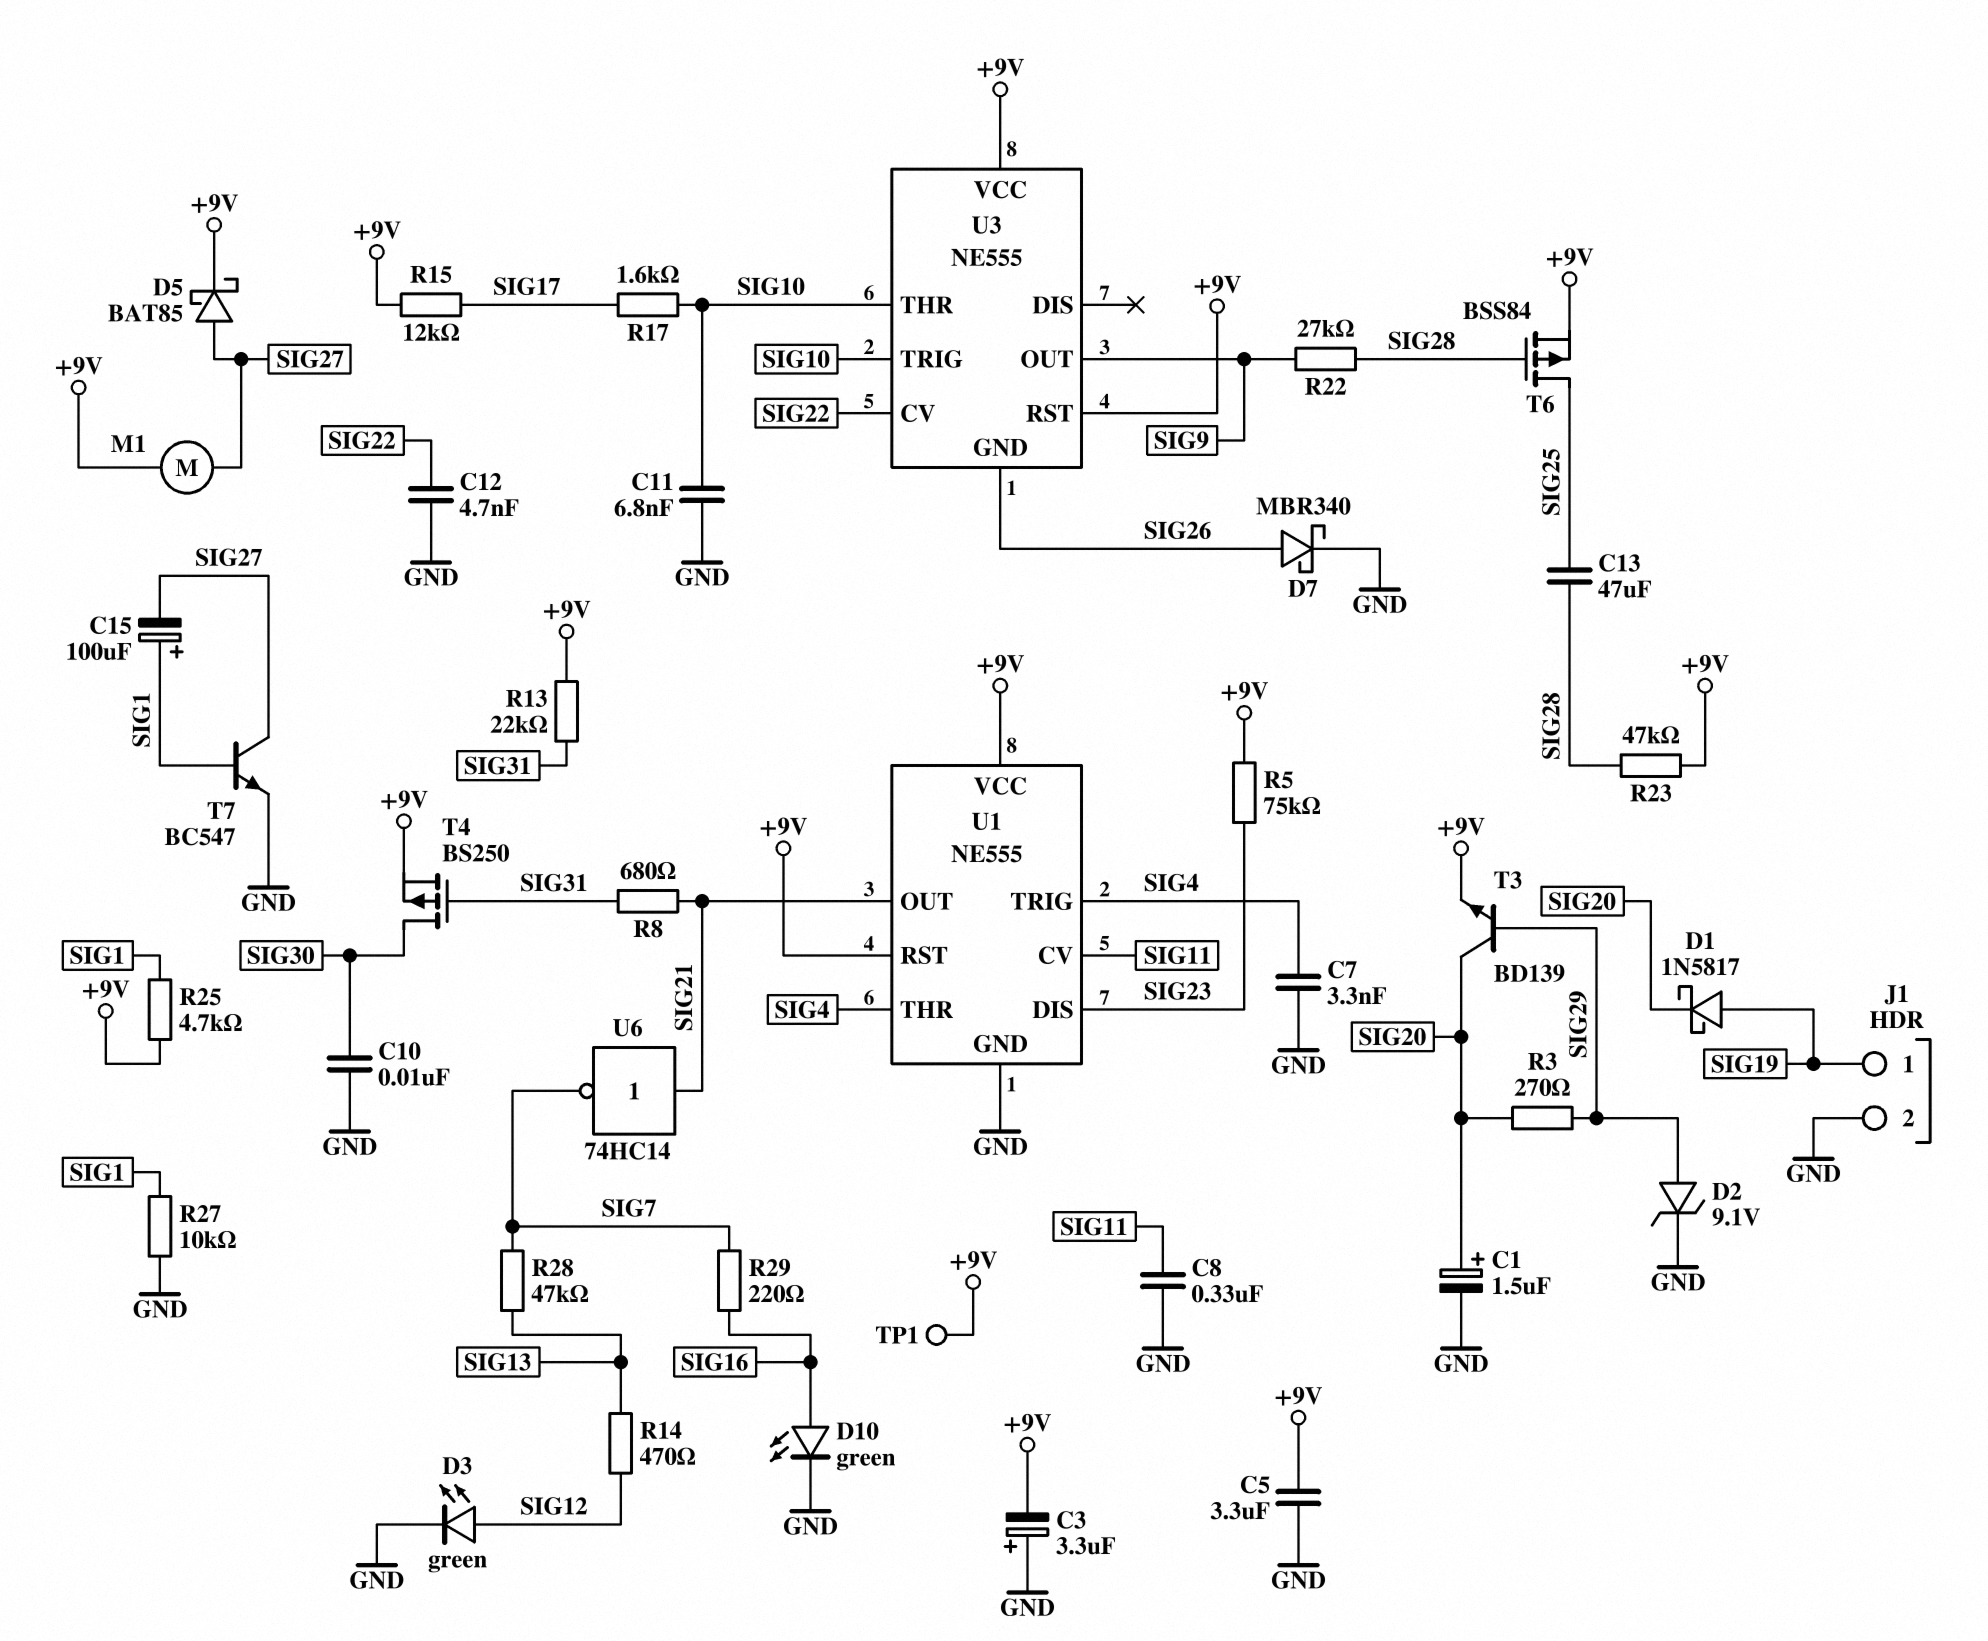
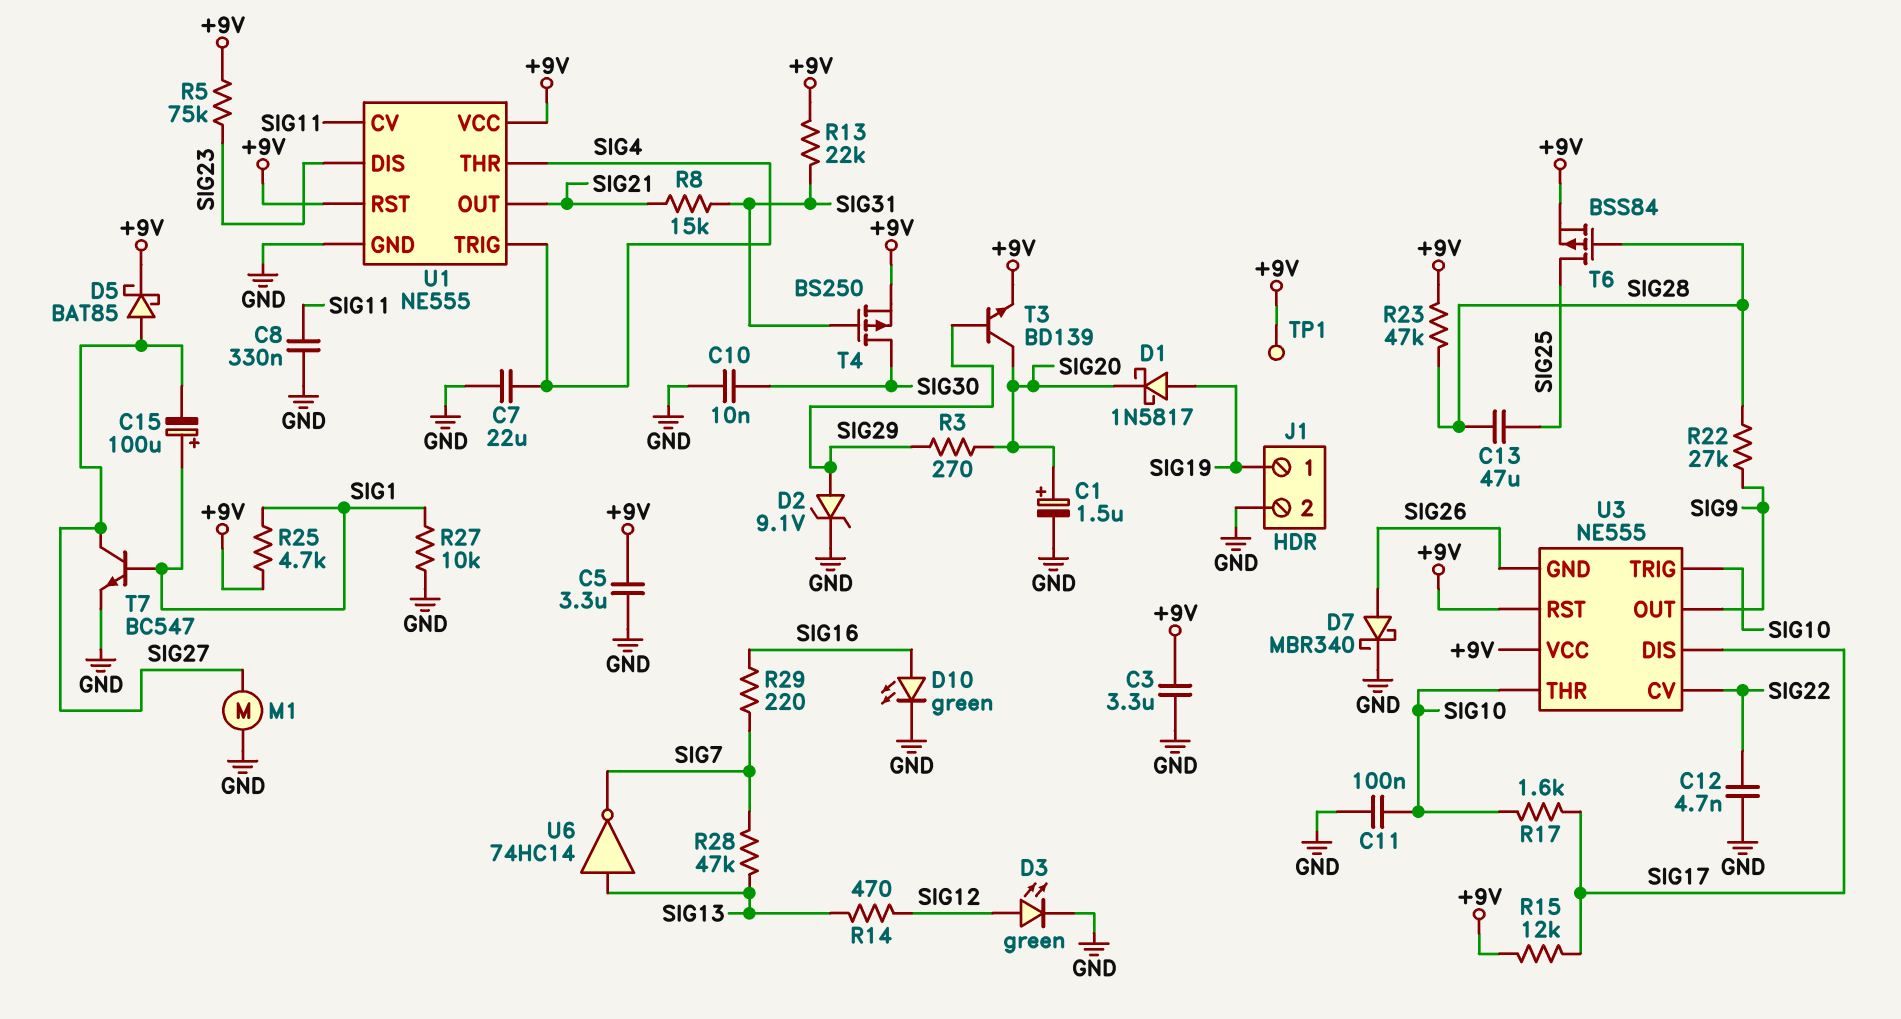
C3: 3.3uF (plus GND, minus +9V) -> 3.3uF (+9V, GND)
C7: 3.3nF (GND, SIG4) -> 22uF (GND, SIG4)
C11: 6.8nF (GND, SIG10) -> 100nF (GND, SIG10)
M1: motor (+9V, SIG27) -> motor (GND, SIG27)
R8: 680 (SIG21, SIG31) -> 15k (SIG21, SIG31)
U3 pin DIS: none -> SIG17
U6: NOT 74HC14 (in SIG21, out SIG7) -> NOT 74HC14 (in SIG13, out SIG7)

